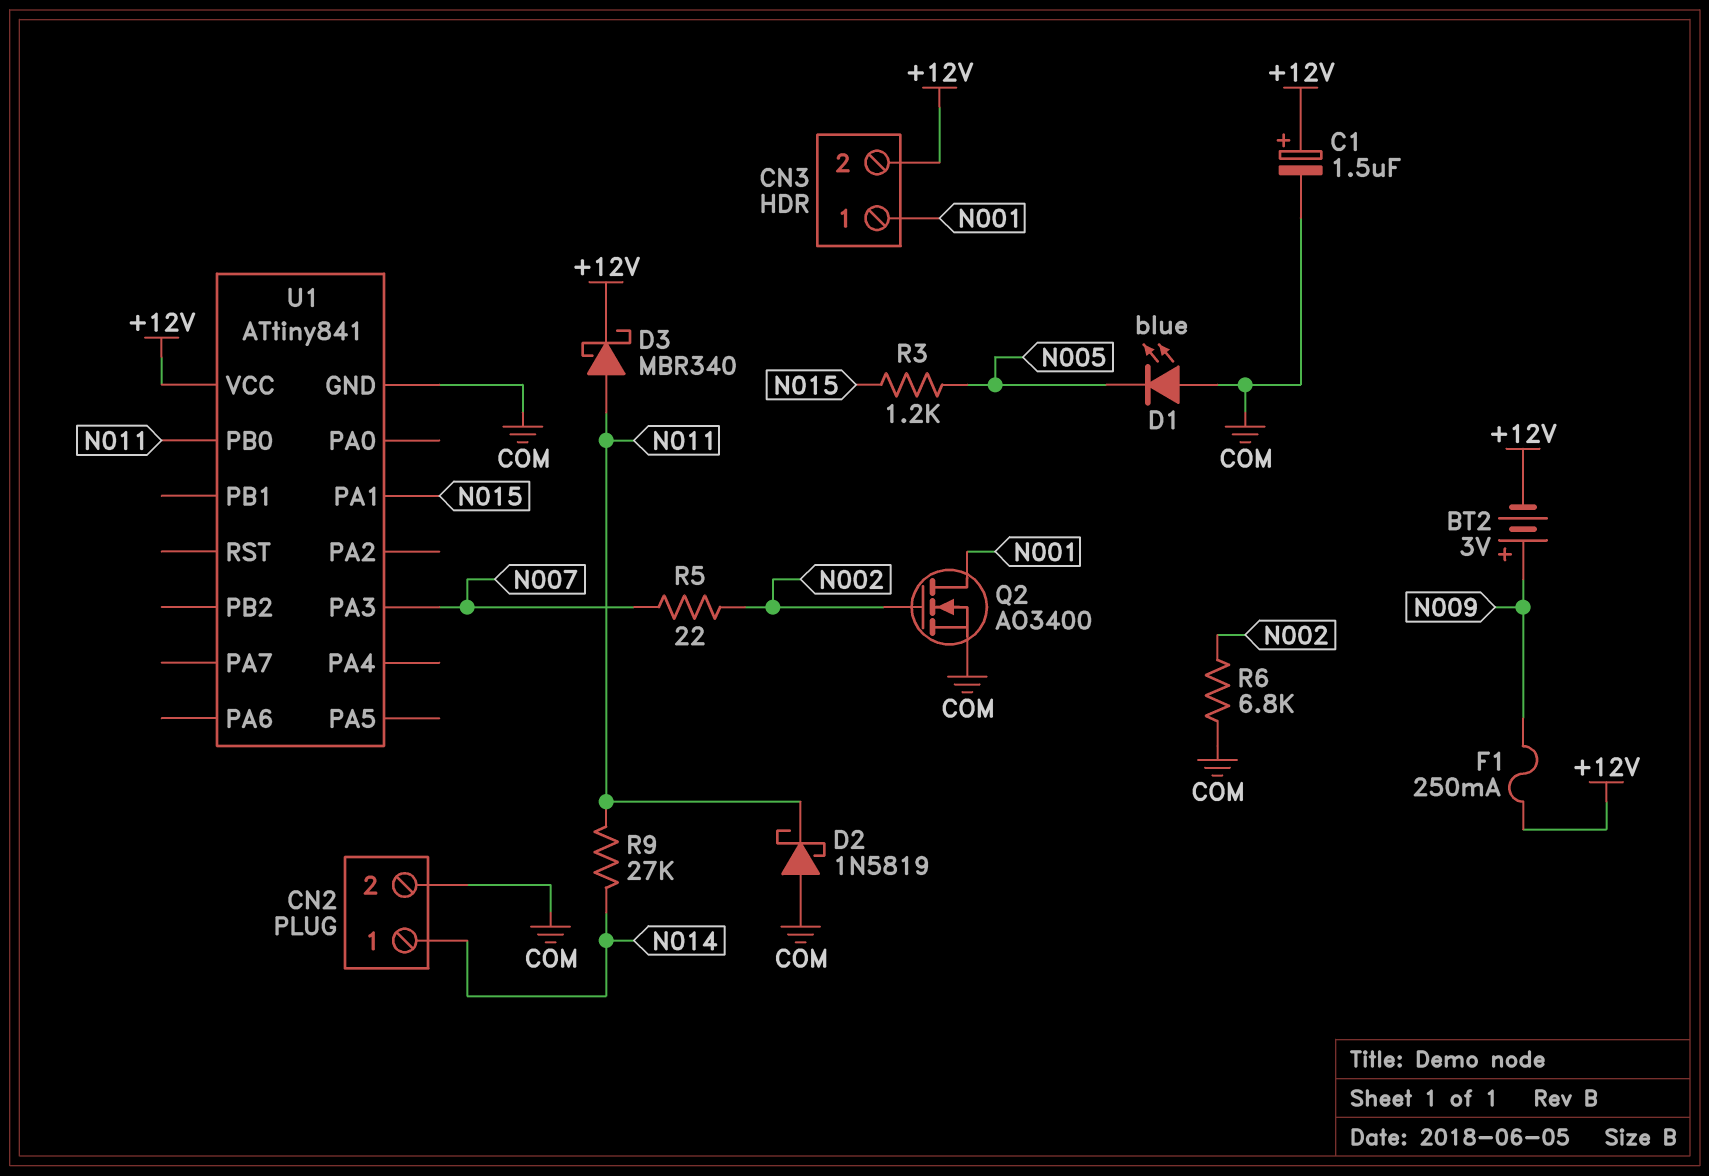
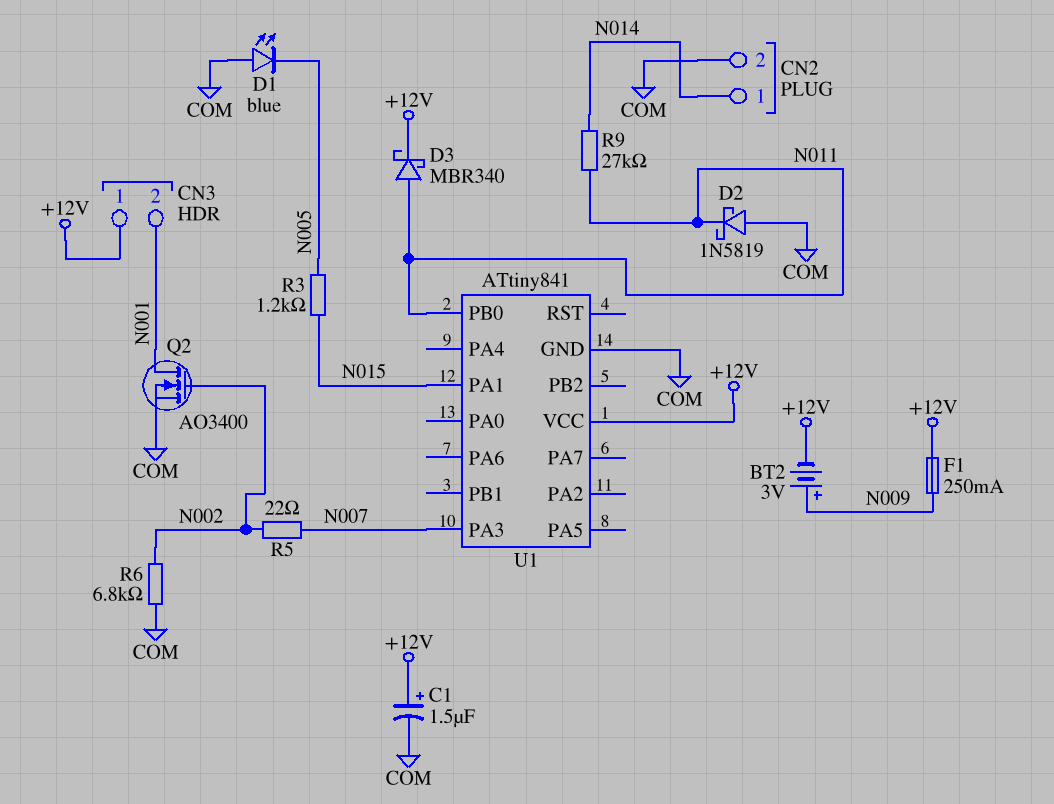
CN3 pin 1: N001 -> +12V
CN3 pin 2: +12V -> N001

